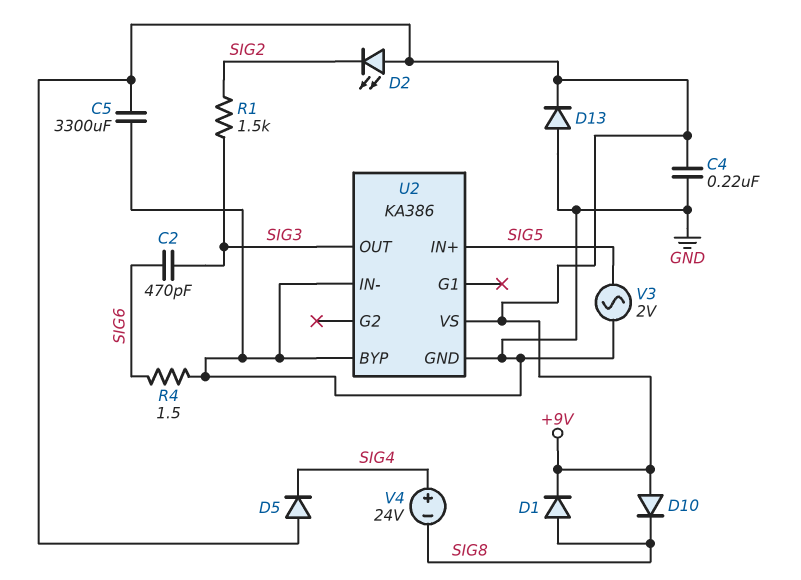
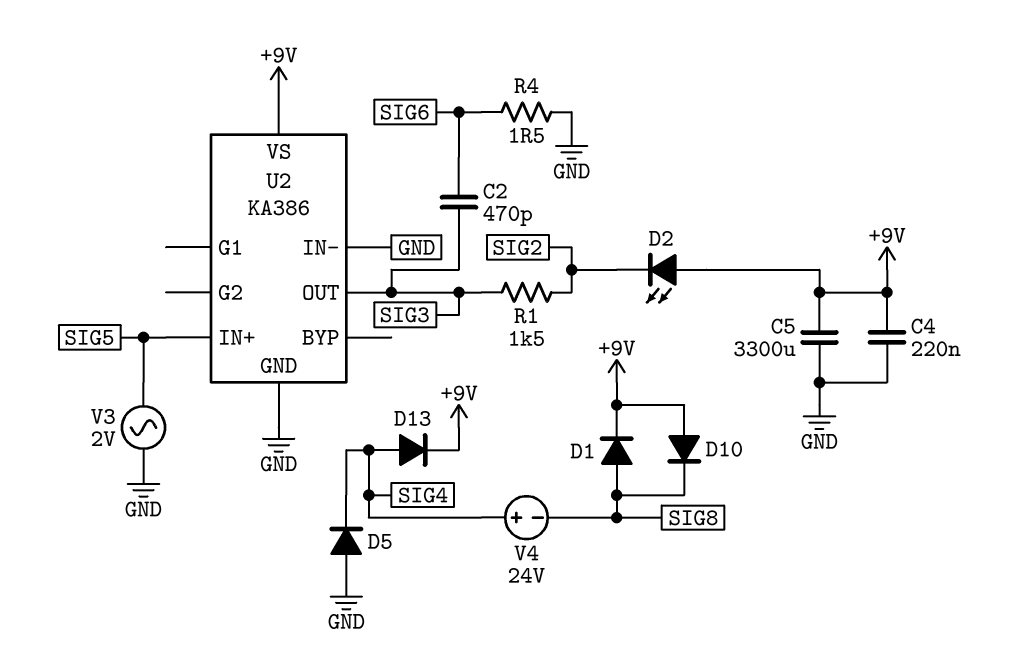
D5: diode (A +9V, K SIG4) -> diode (A GND, K SIG4)
D13: diode (A GND, K +9V) -> diode (A SIG4, K +9V)
U2 pin BYP: GND -> none

